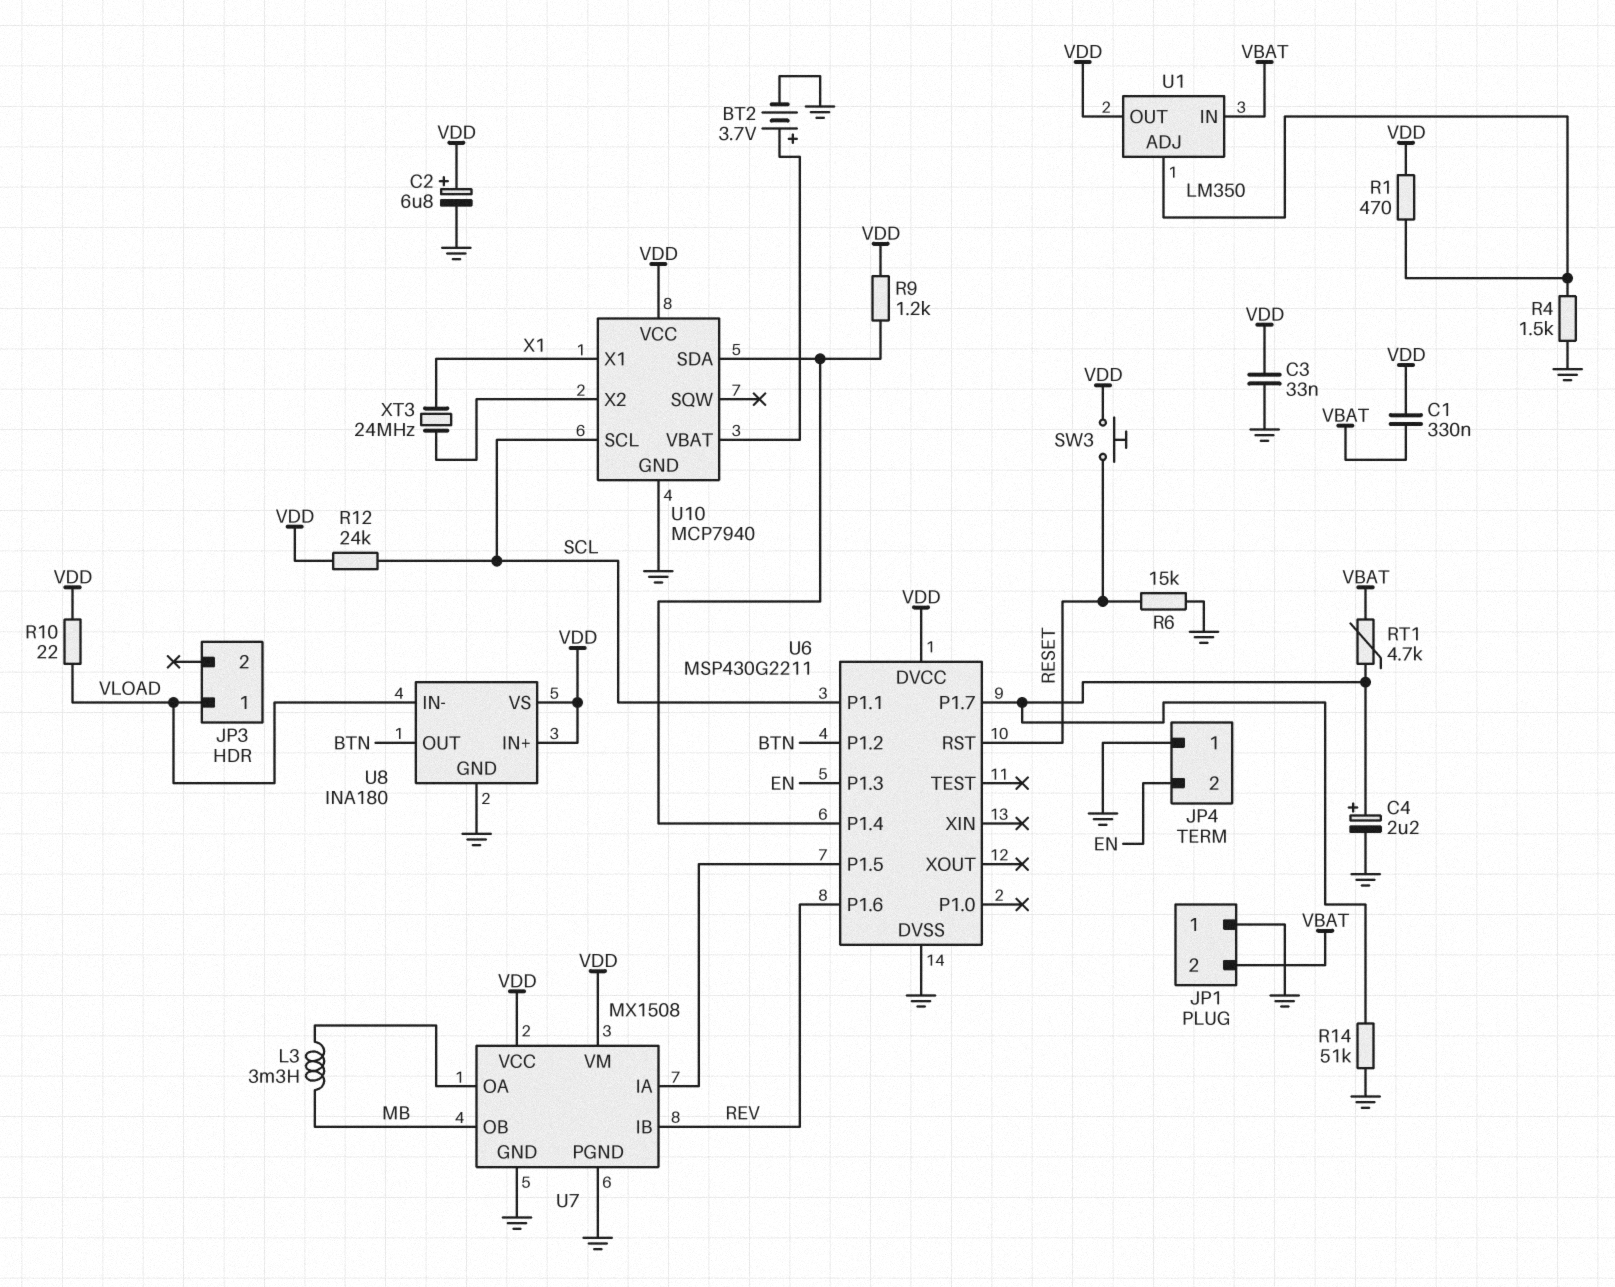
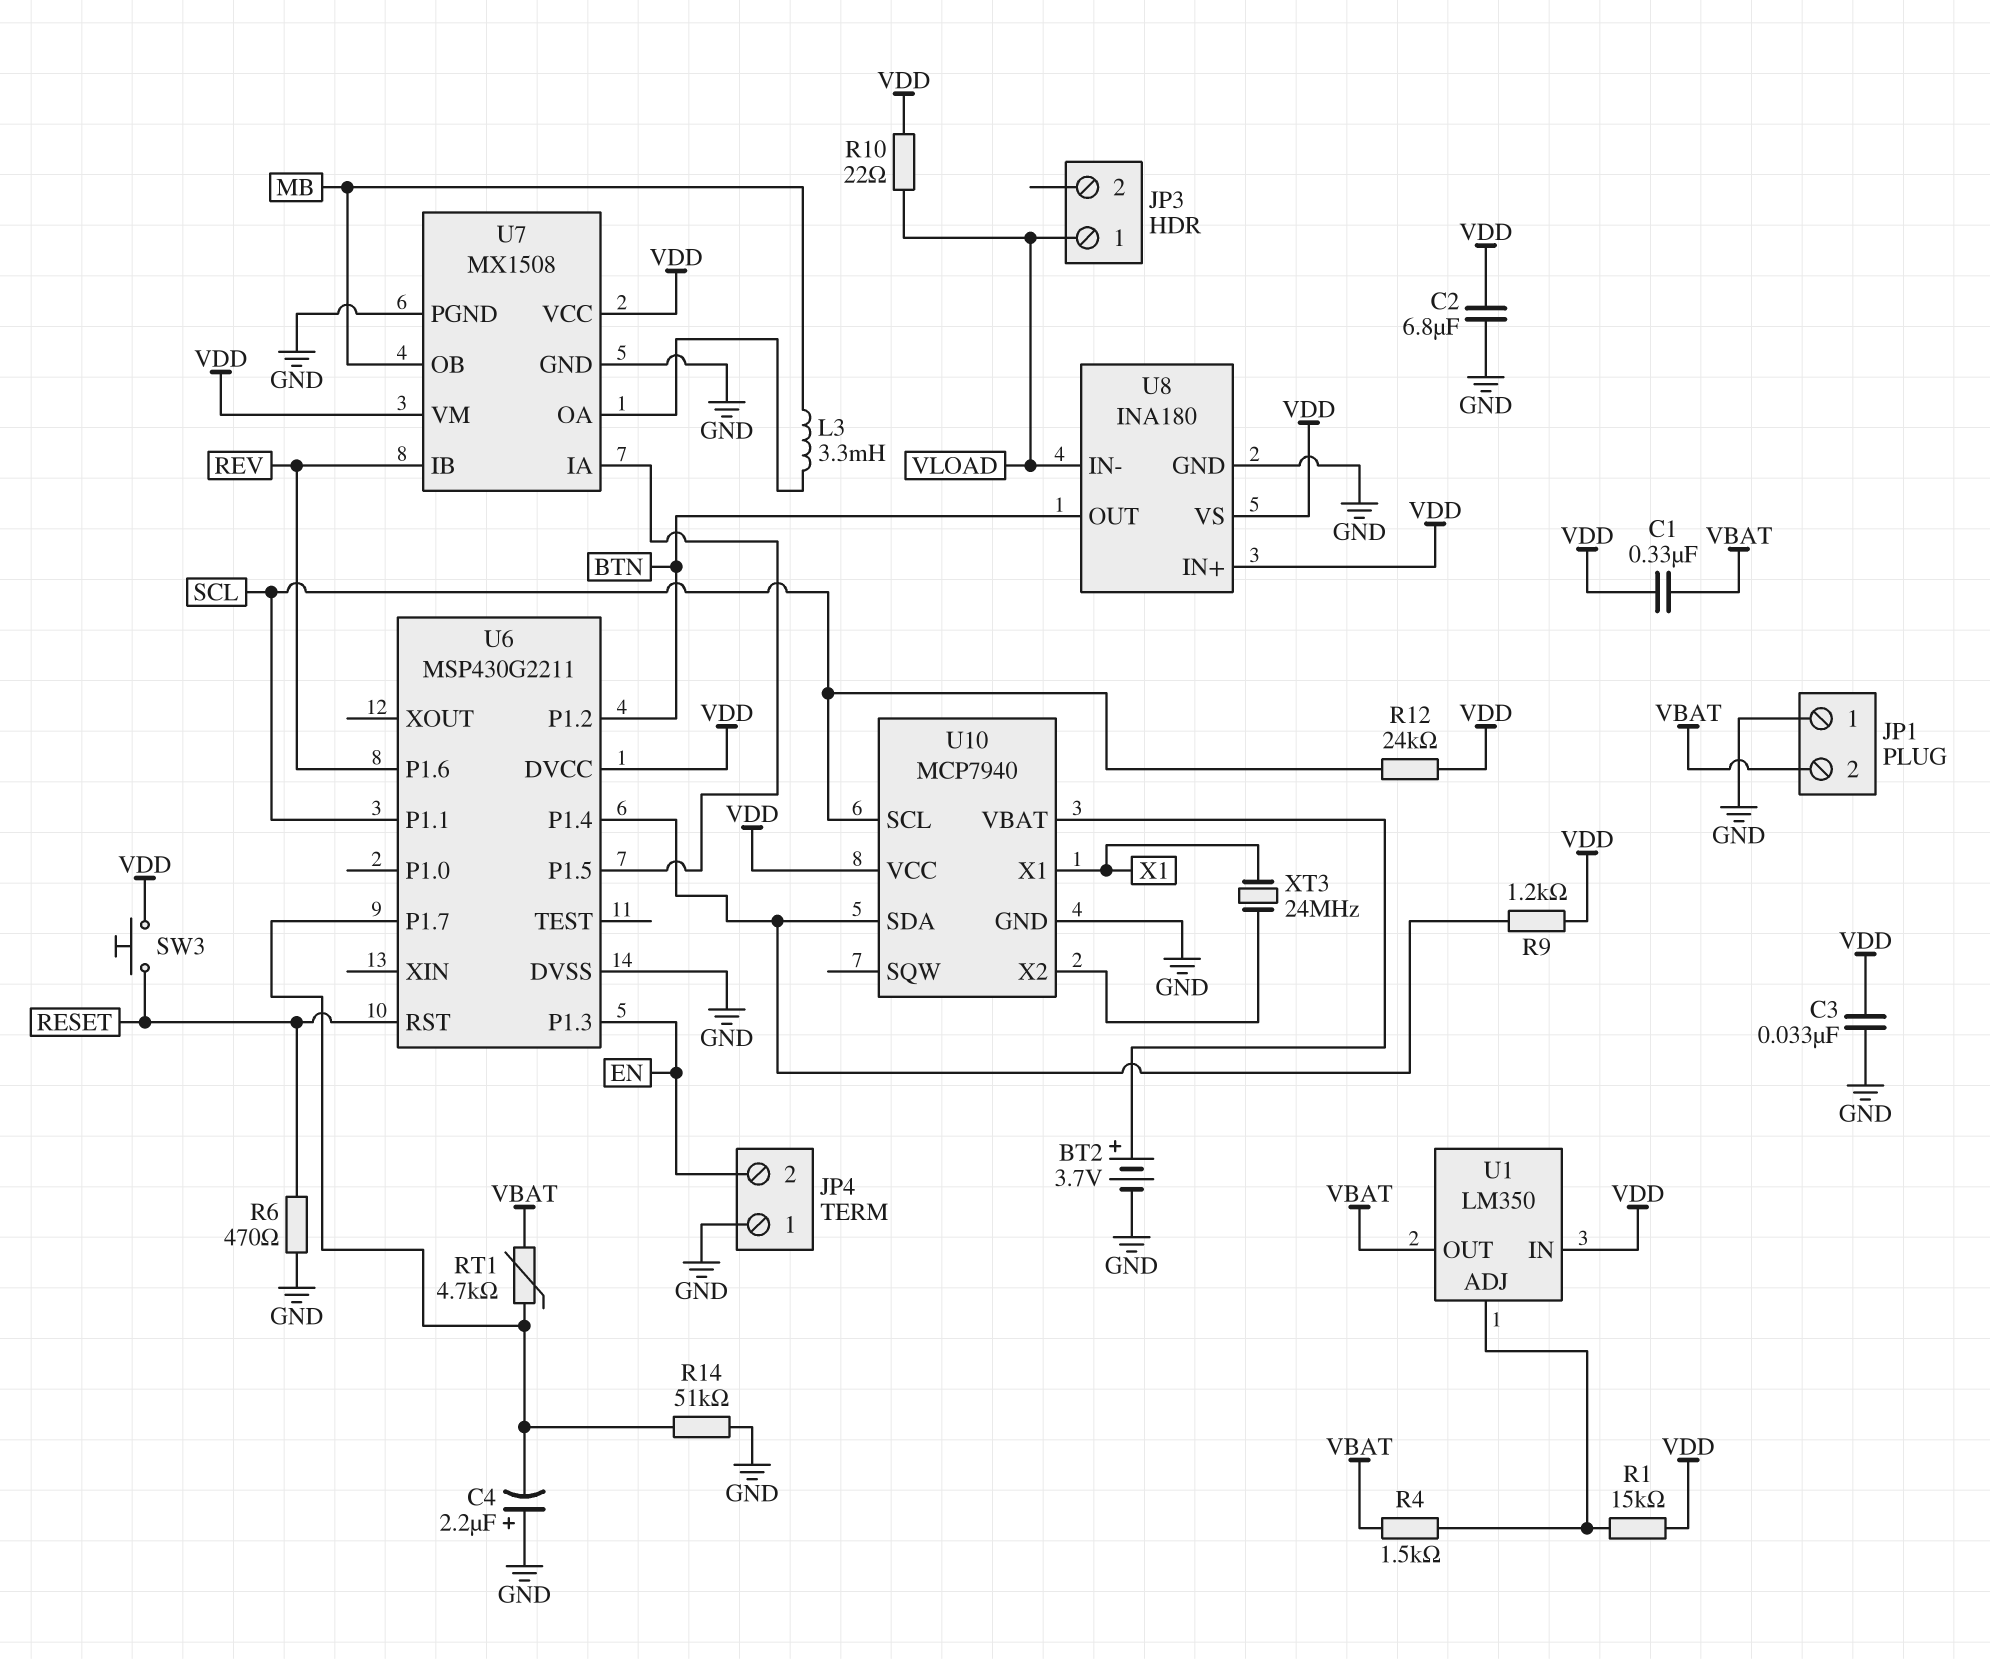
C2: 6.8uF (plus VDD, minus GND) -> 6.8uF (GND, VDD)
C4: 2.2uF (plus U6/P1.7, minus GND) -> 2.2uF (plus GND, minus U6/P1.7)
R1: 470 (U1/ADJ, VDD) -> 15k (U1/ADJ, VDD)
R4: 1.5k (GND, U1/ADJ) -> 1.5k (U1/ADJ, VBAT)
R6: 15k (GND, RESET) -> 470 (GND, RESET)
U1 pin IN: VBAT -> VDD
U1 pin OUT: VDD -> VBAT

